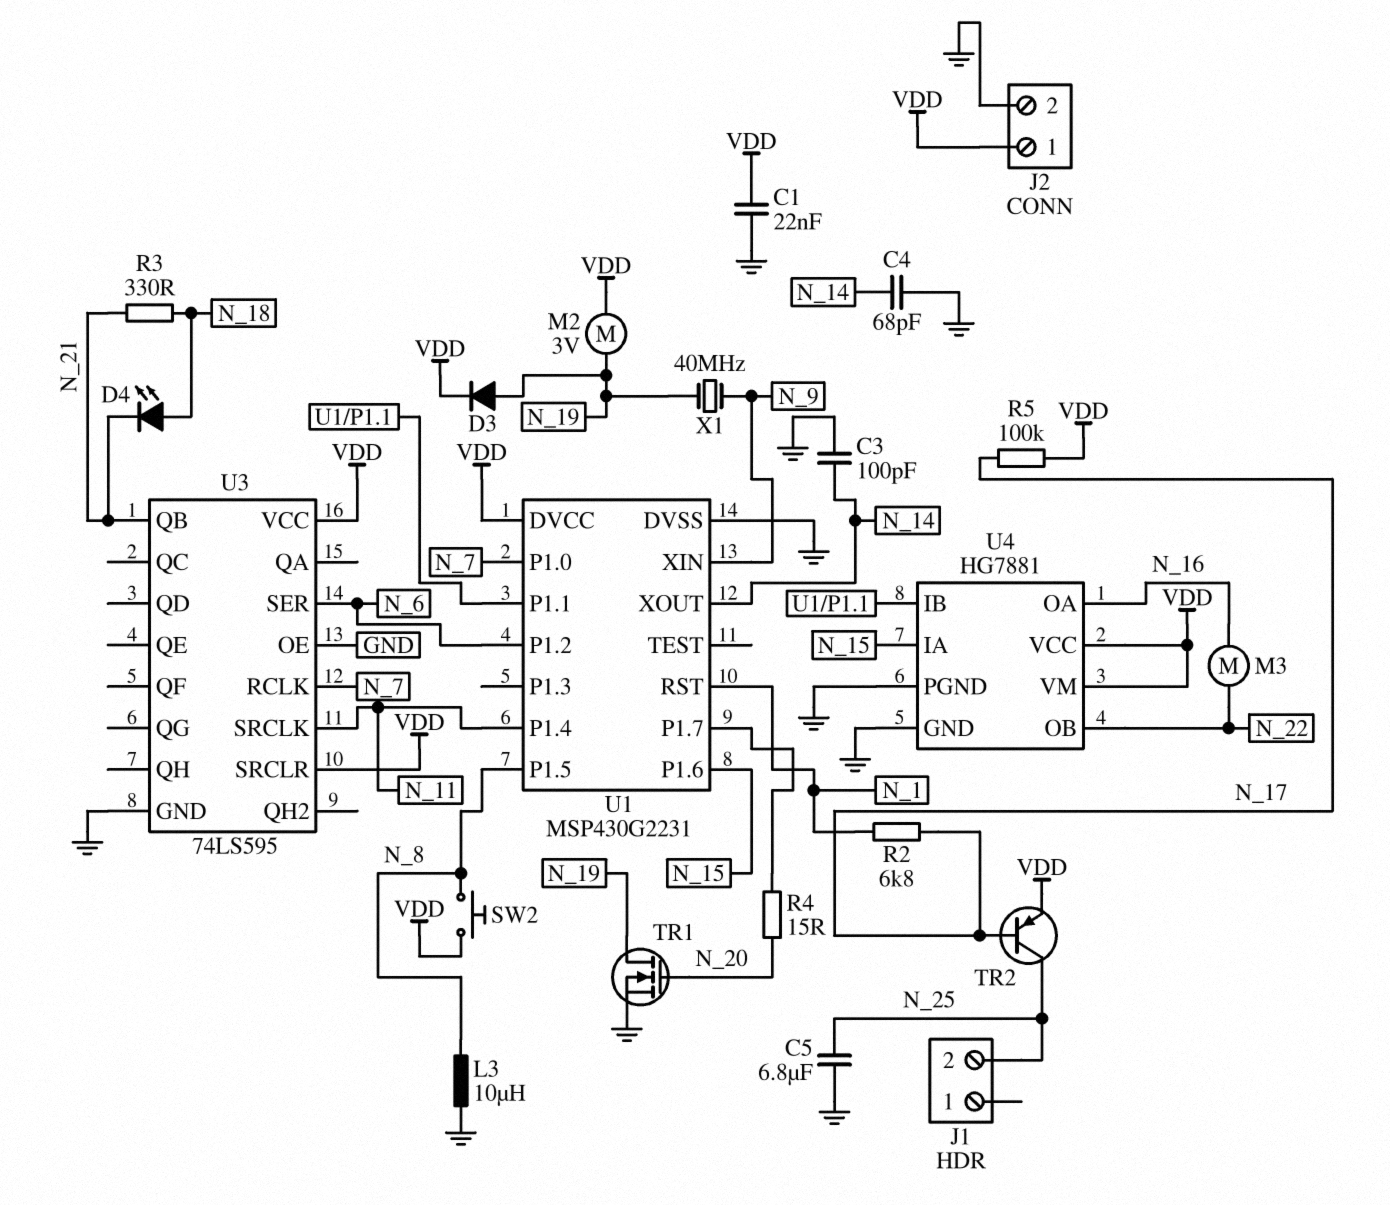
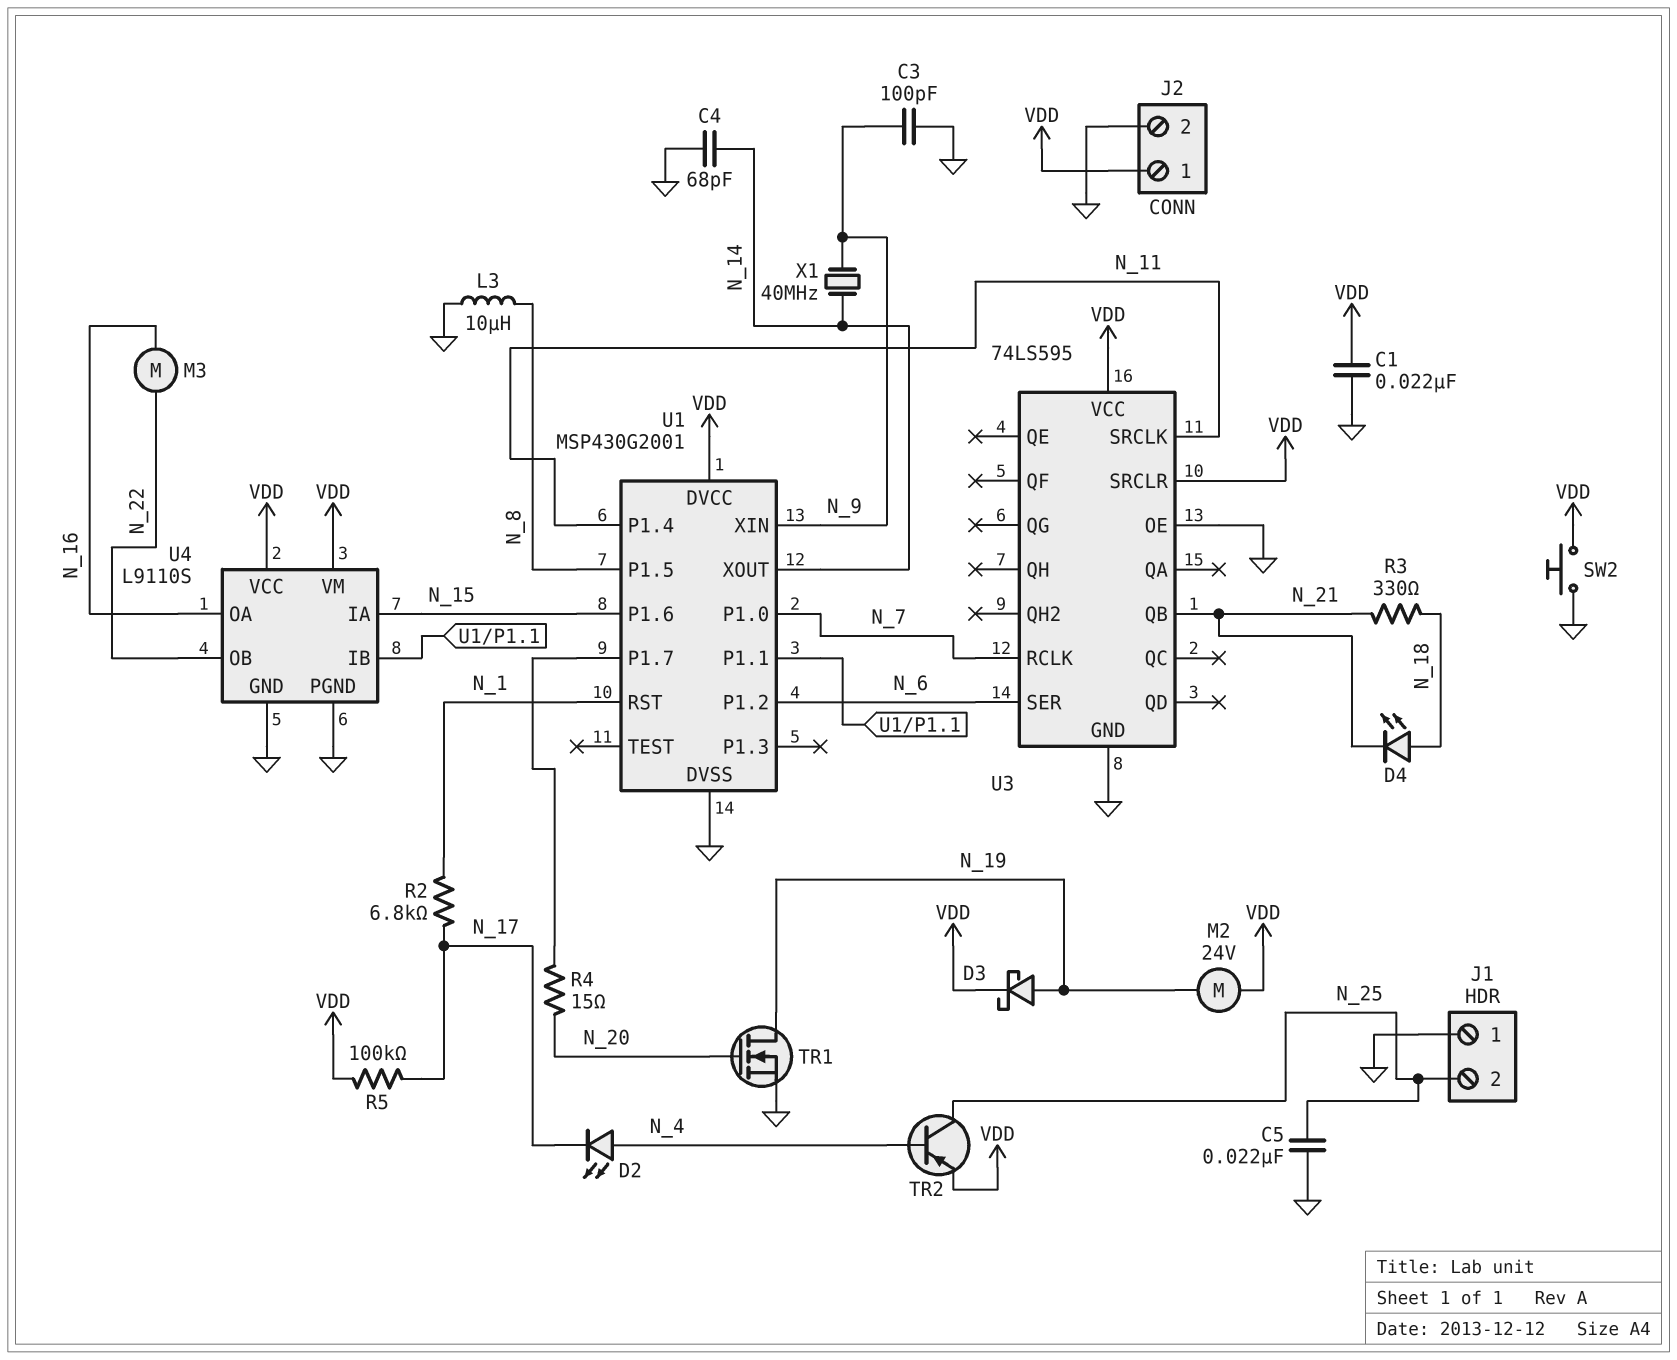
C3: 100pF (GND, N_14) -> 100pF (GND, N_9)
C5: 6.8uF (GND, N_25) -> 22nF (GND, N_25)
D2: none -> LED (A N_4, K N_17)
D3: diode (A N_19, K VDD) -> schottky (A N_19, K VDD)
J1 pin 1: none -> GND
M2: motor 3V (N_19, VDD) -> motor 24V (N_19, VDD)
SW2: button (N_8, VDD) -> button (GND, VDD)
TR2: PNP (B N_17, C N_25, E VDD) -> PNP (B N_4, C N_25, E VDD)
U1: MSP430G2231 -> MSP430G2001
U4: HG7881 -> L9110S
X1: 40MHz (N_9, N_19) -> 40MHz (N_9, N_14)

